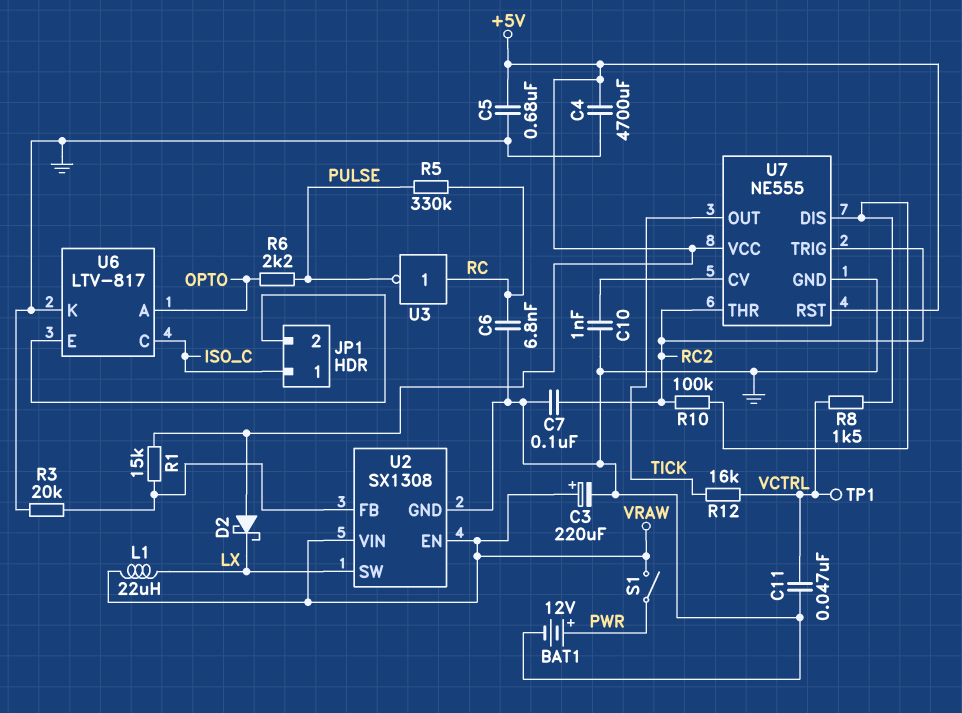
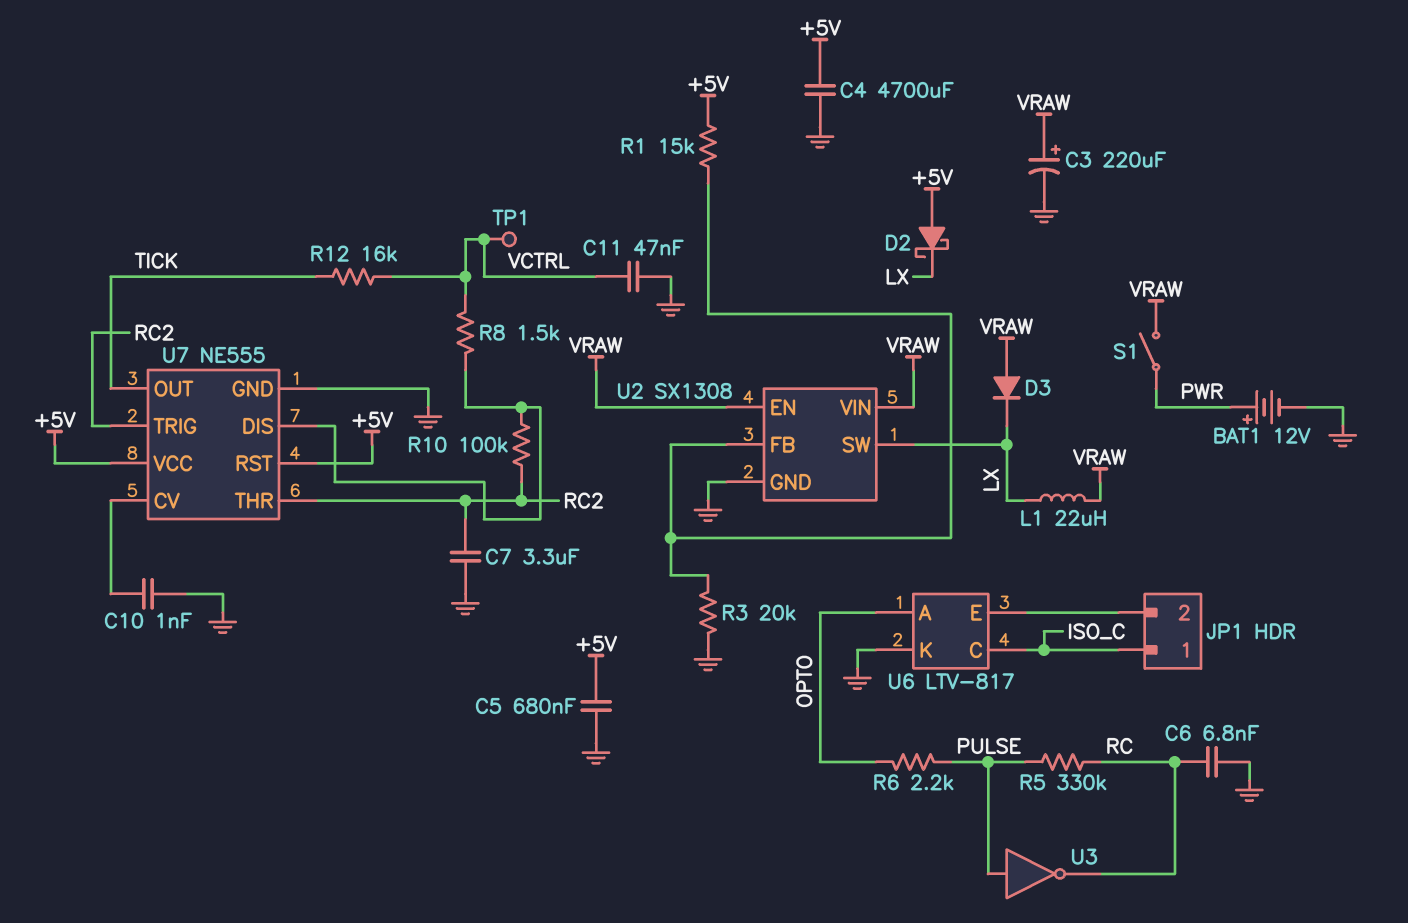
C7: 100nF (GND, RC2) -> 3.3uF (GND, RC2)
D3: none -> diode (A VRAW, K LX)
U3: NOT (in RC, out PULSE) -> NOT (in PULSE, out RC)

